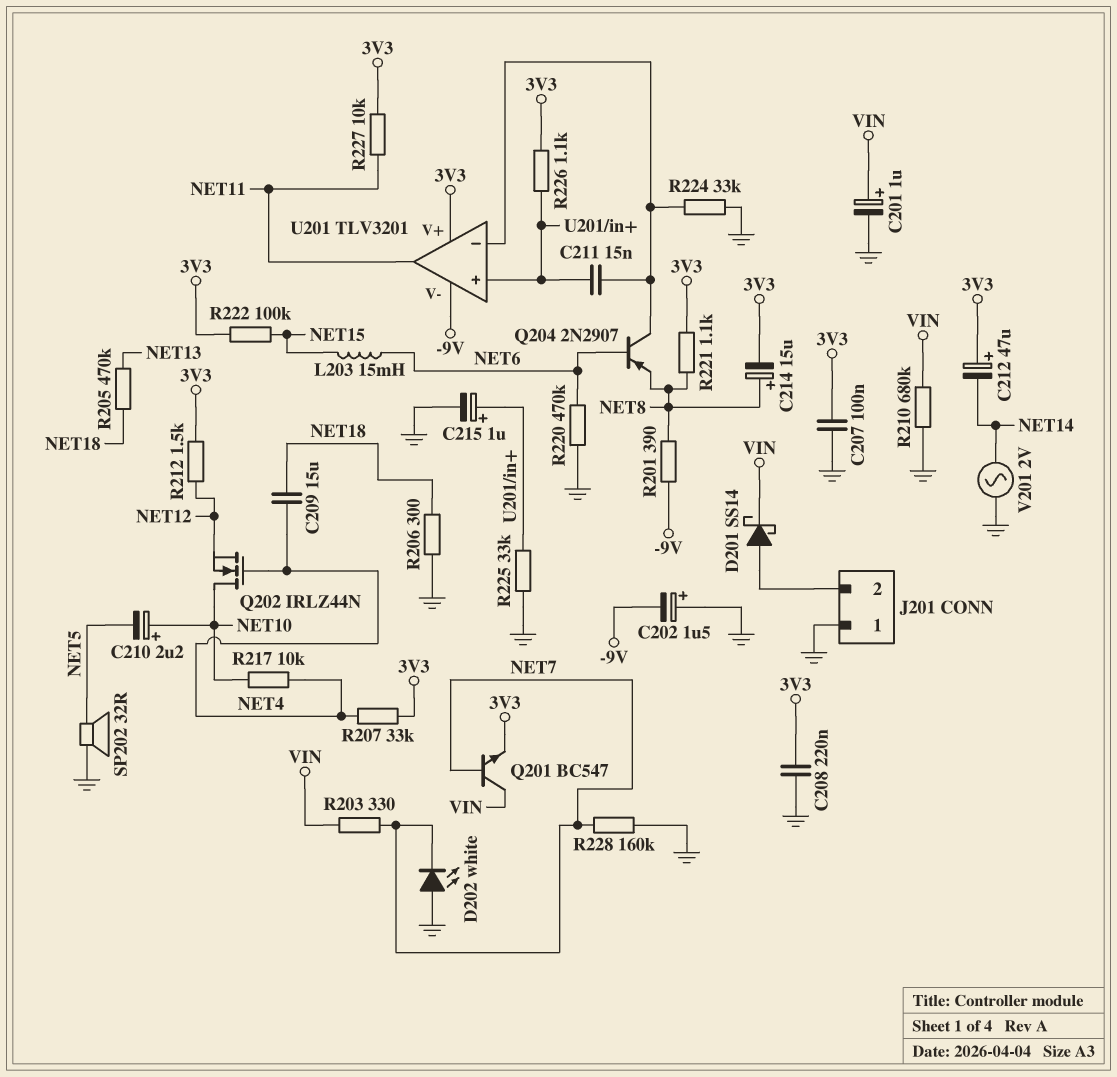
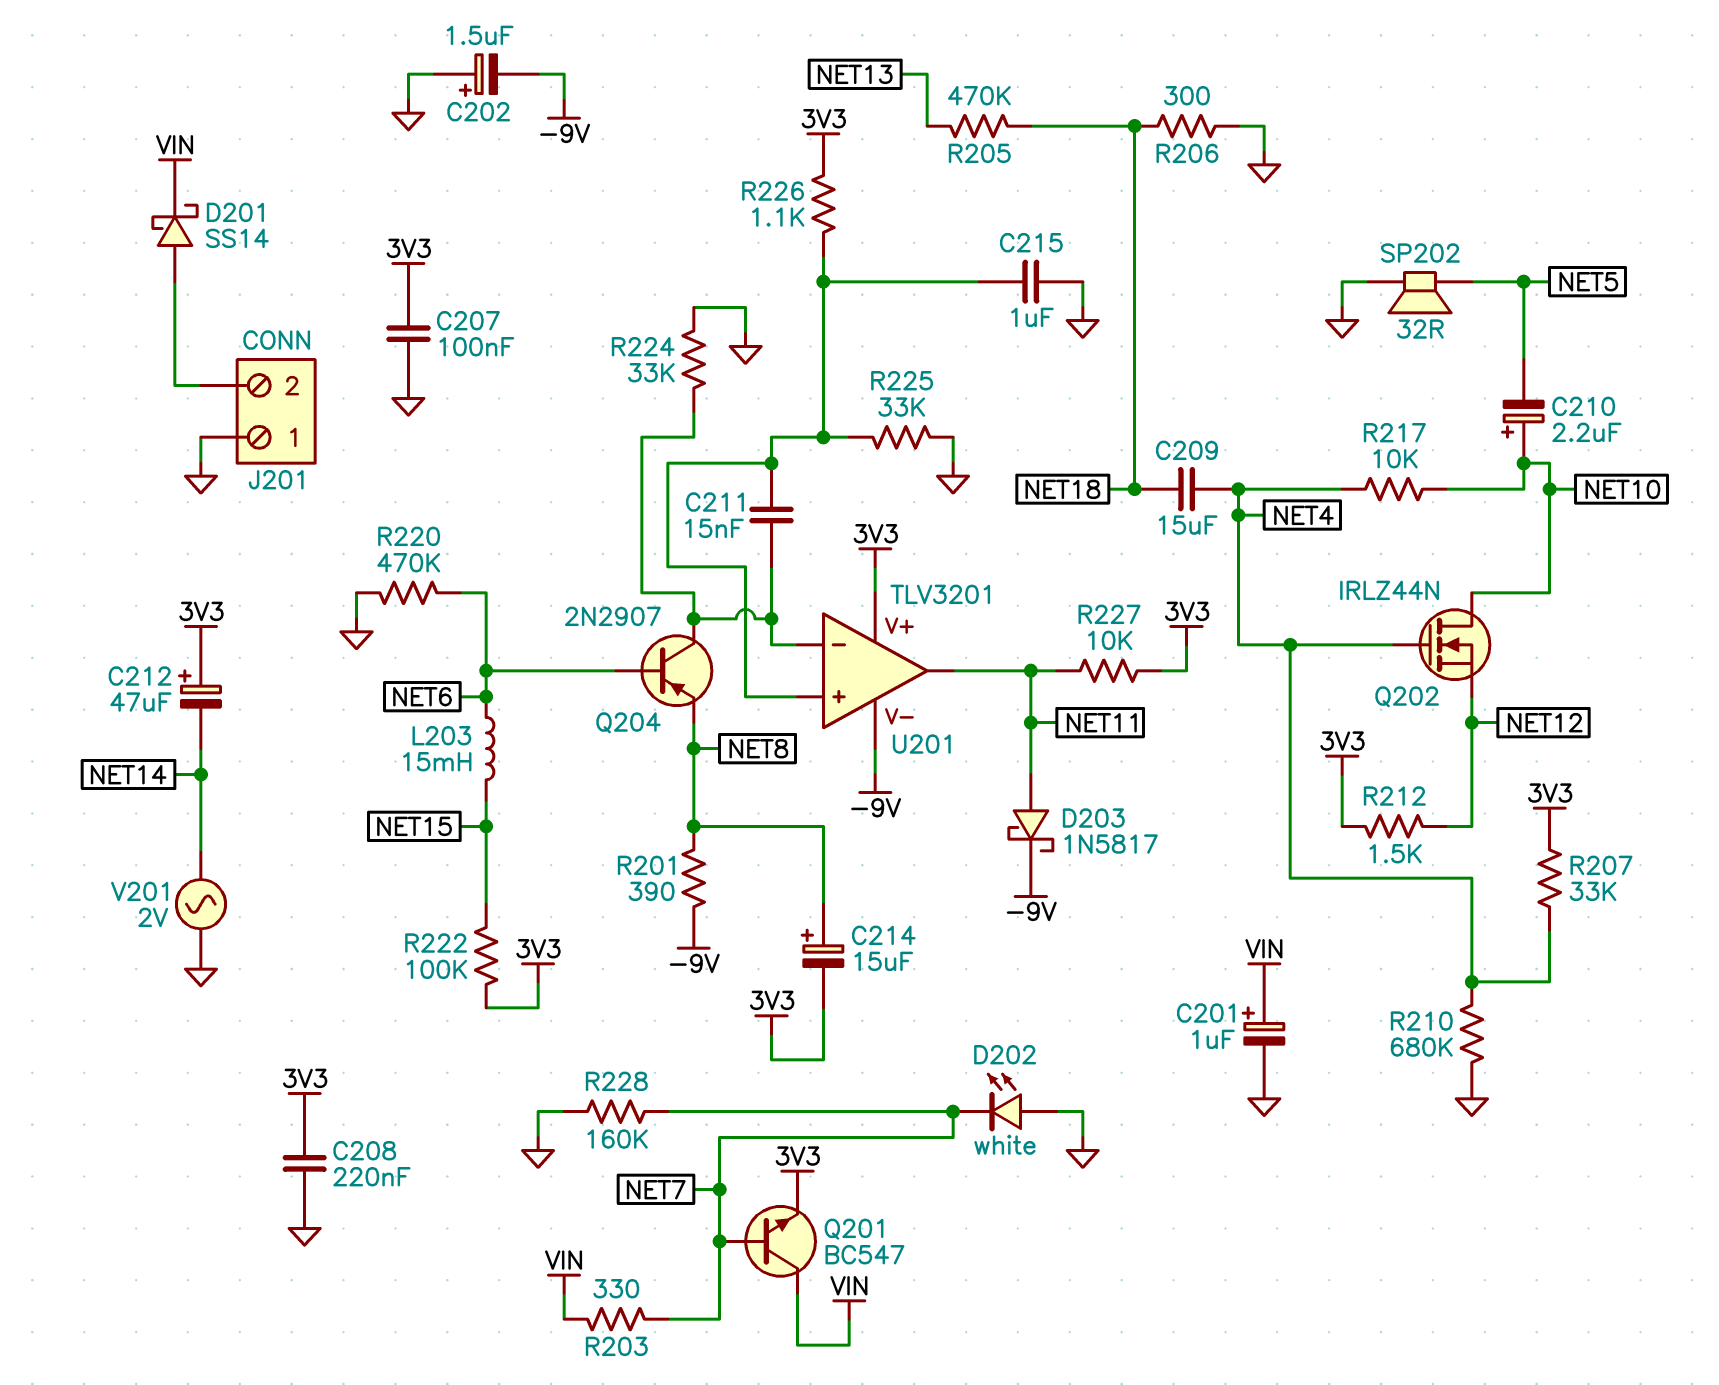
C215: 1uF (plus U201/in+, minus GND) -> 1uF (GND, U201/in+)
D203: none -> schottky 1N5817 (A NET11, K -9V)
R210: 680k (GND, VIN) -> 680k (GND, NET4)
R221: 1.1k (3V3, NET8) -> none

